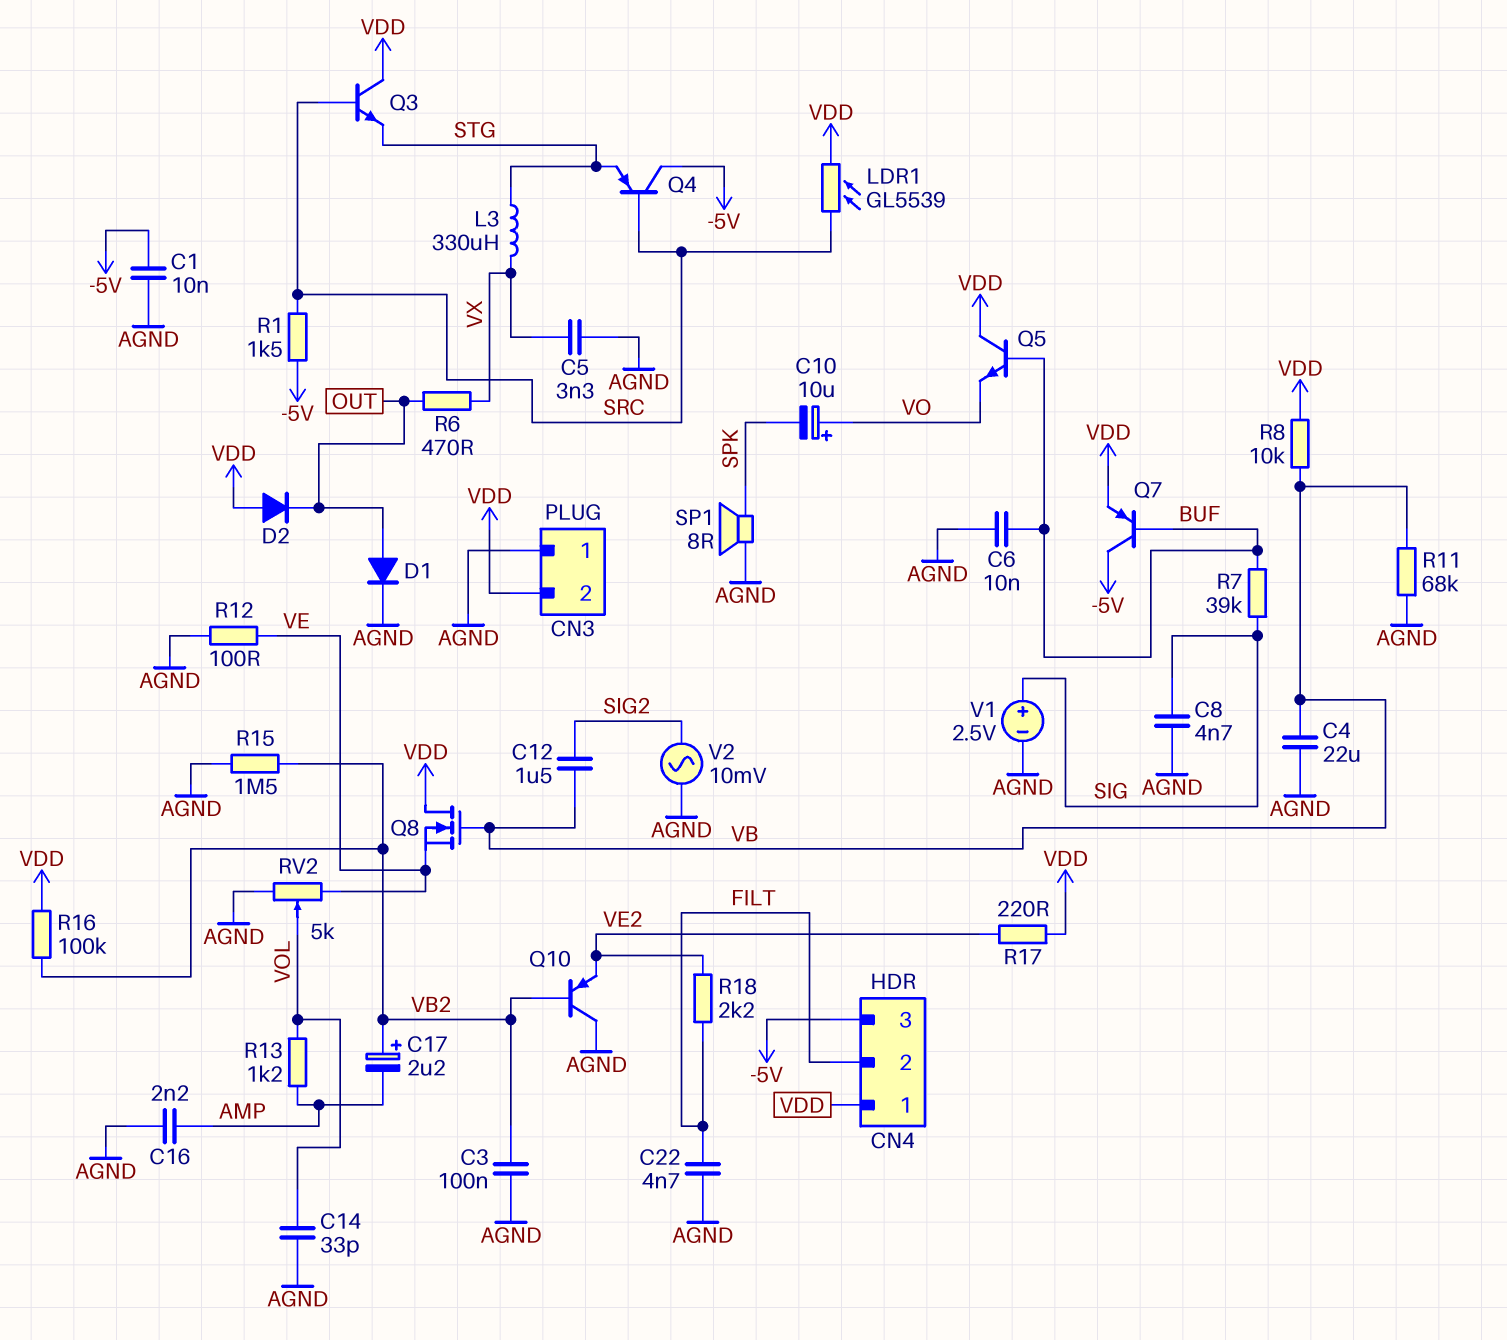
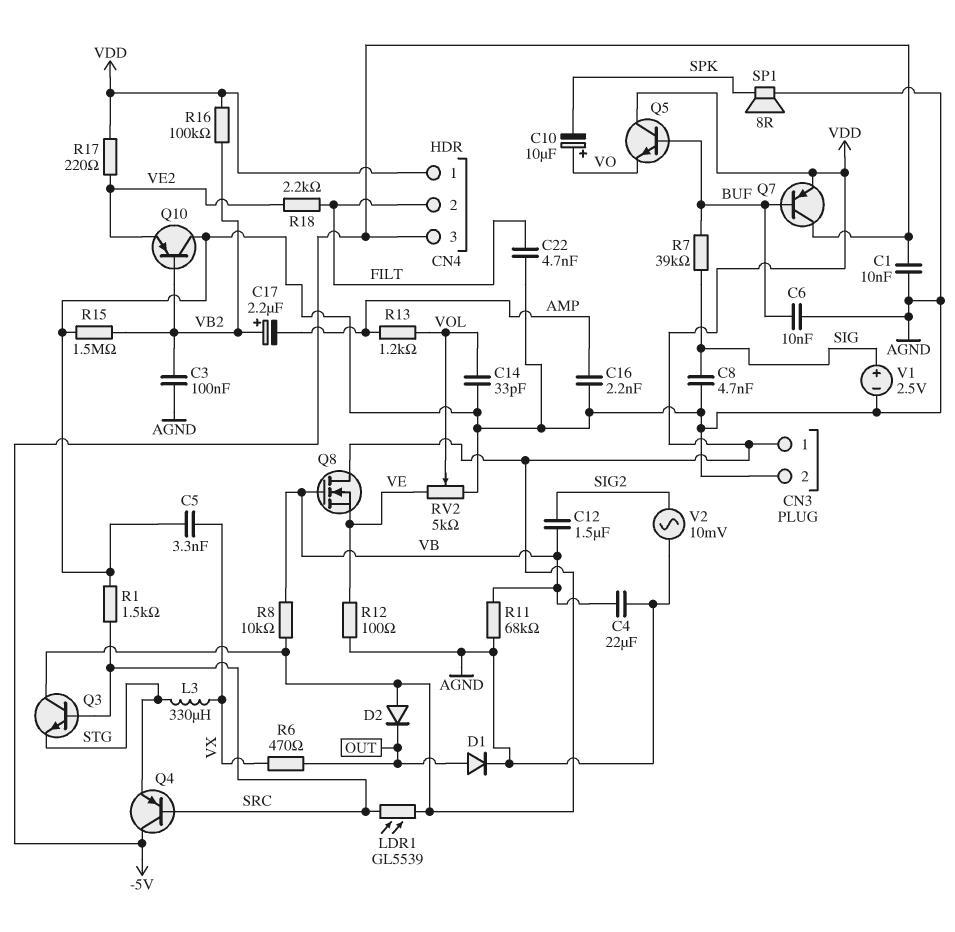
CN3 pin 1: AGND -> VDD
CN3 pin 2: VDD -> AGND
R1: 1.5k (-5V, SRC) -> 1.5k (AGND, SRC)

